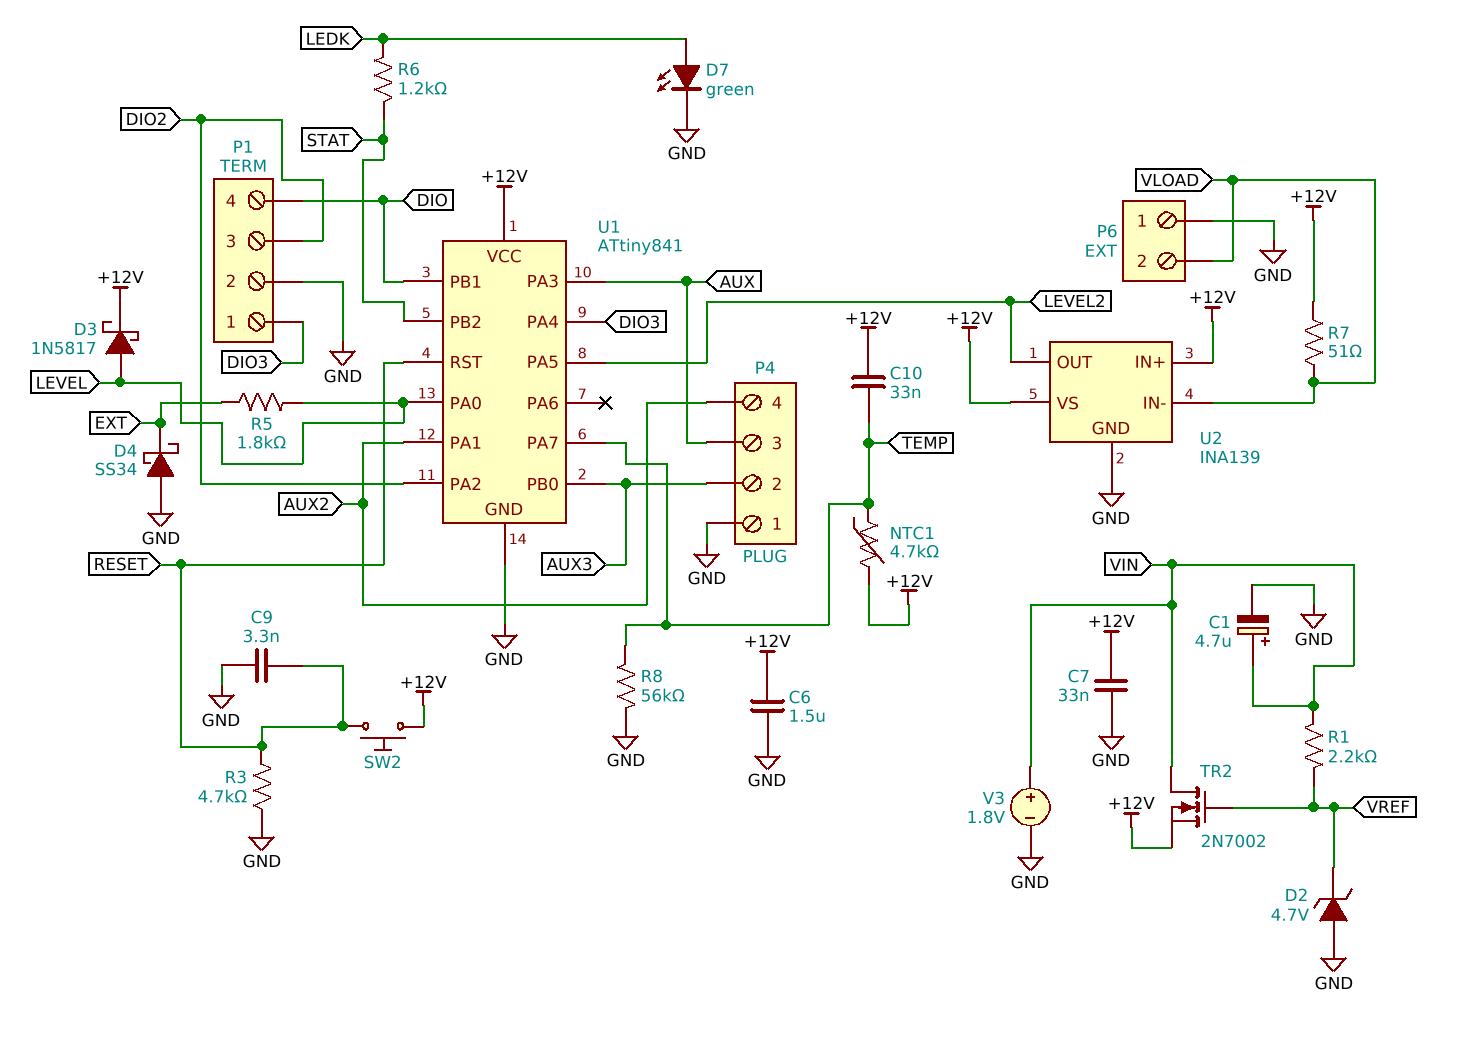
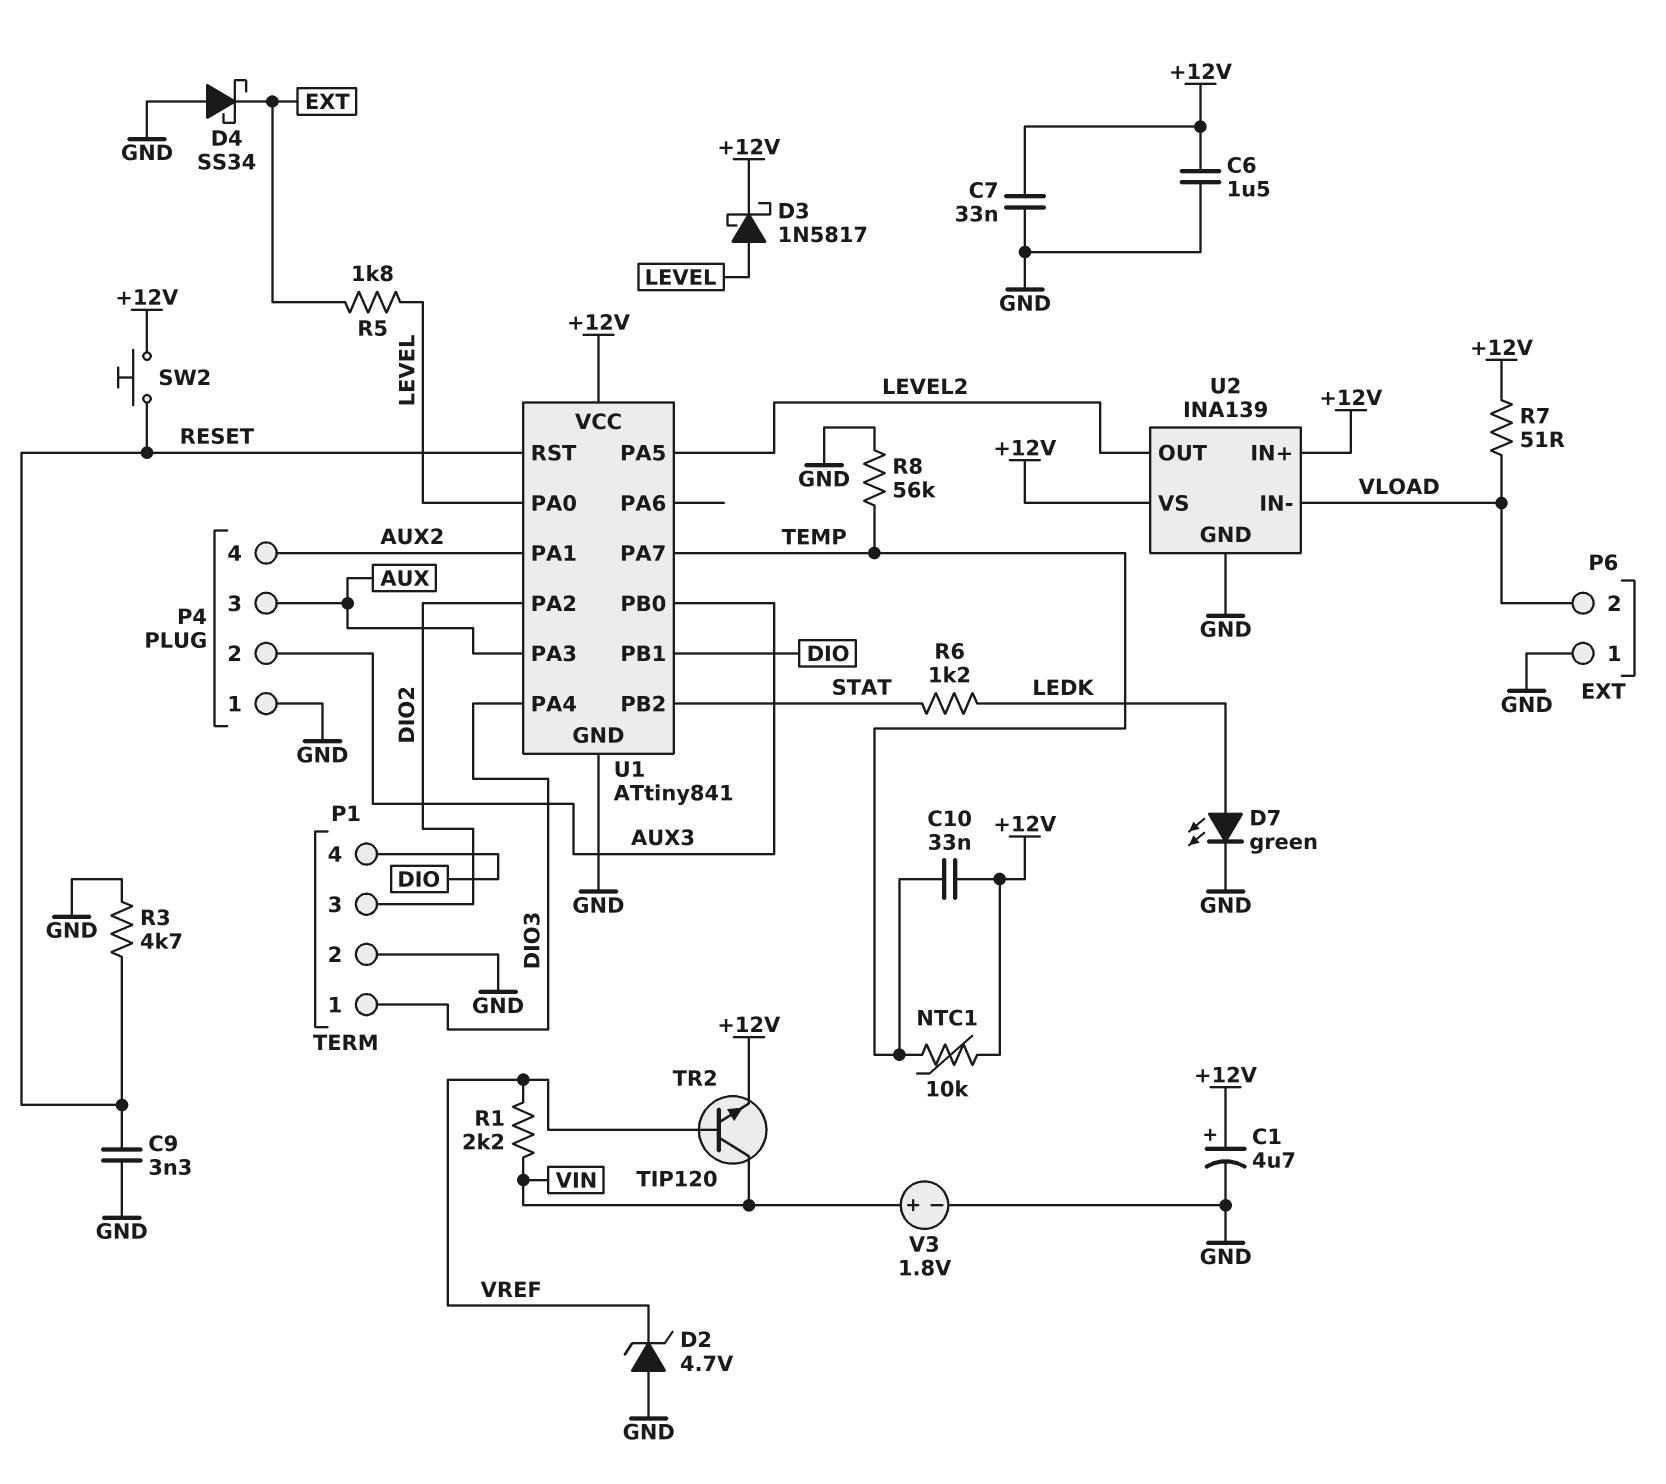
C1: 4.7uF (plus VIN, minus GND) -> 4.7uF (plus +12V, minus GND)
NTC1: 4.7k (+12V, TEMP) -> 10k (+12V, TEMP)
TR2: NMOS 2N7002 (G VREF, D VIN, S +12V) -> NPN TIP120 (B VREF, C VIN, E +12V)

